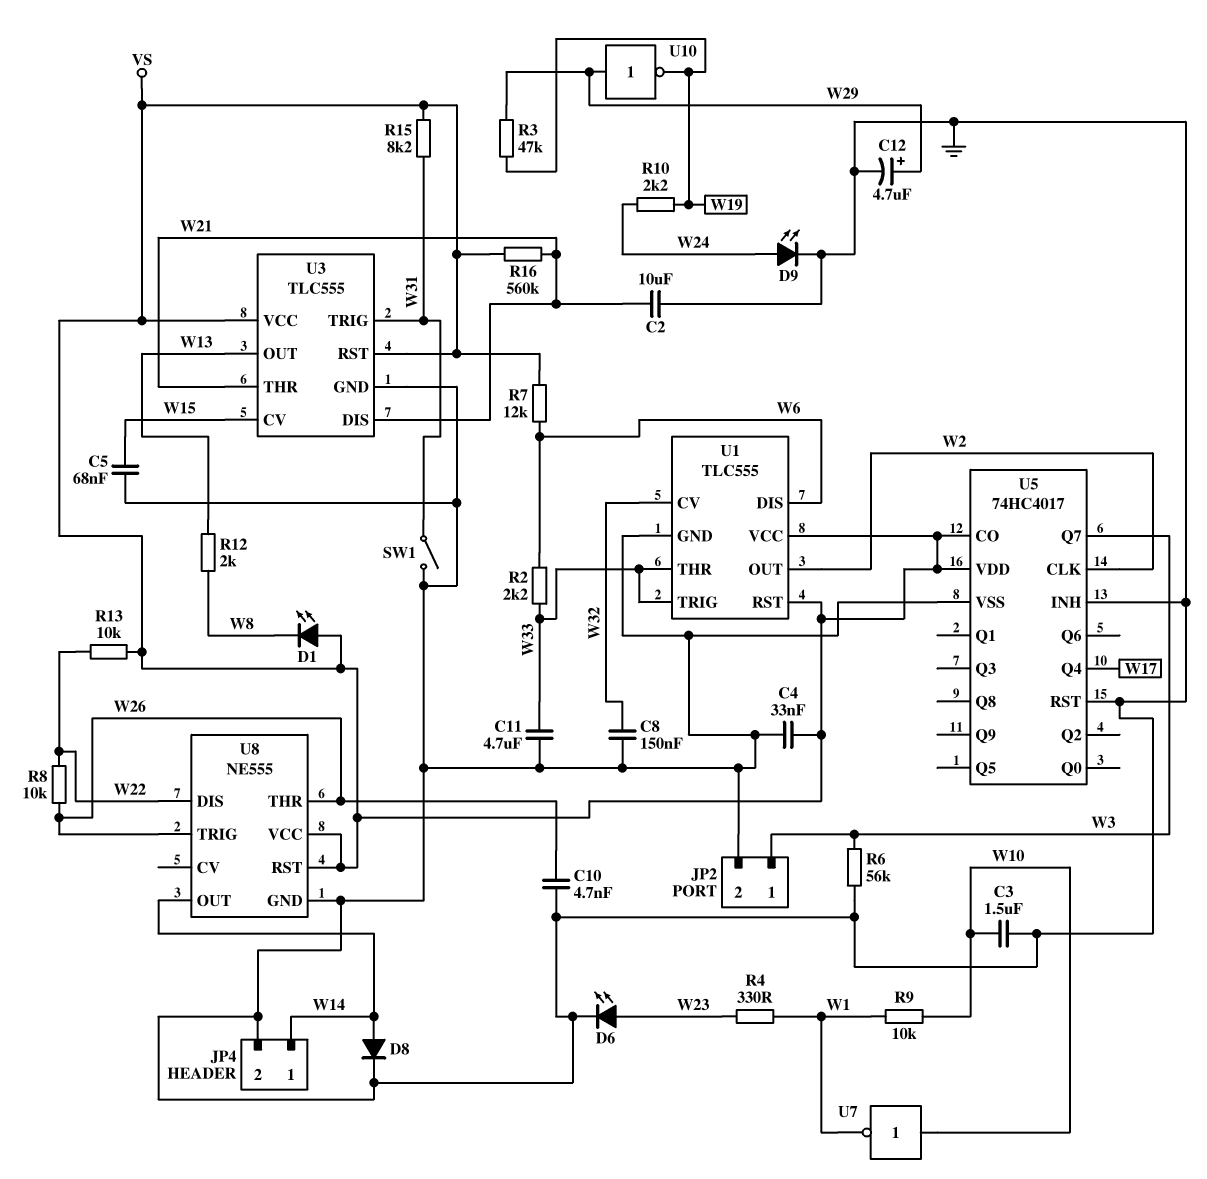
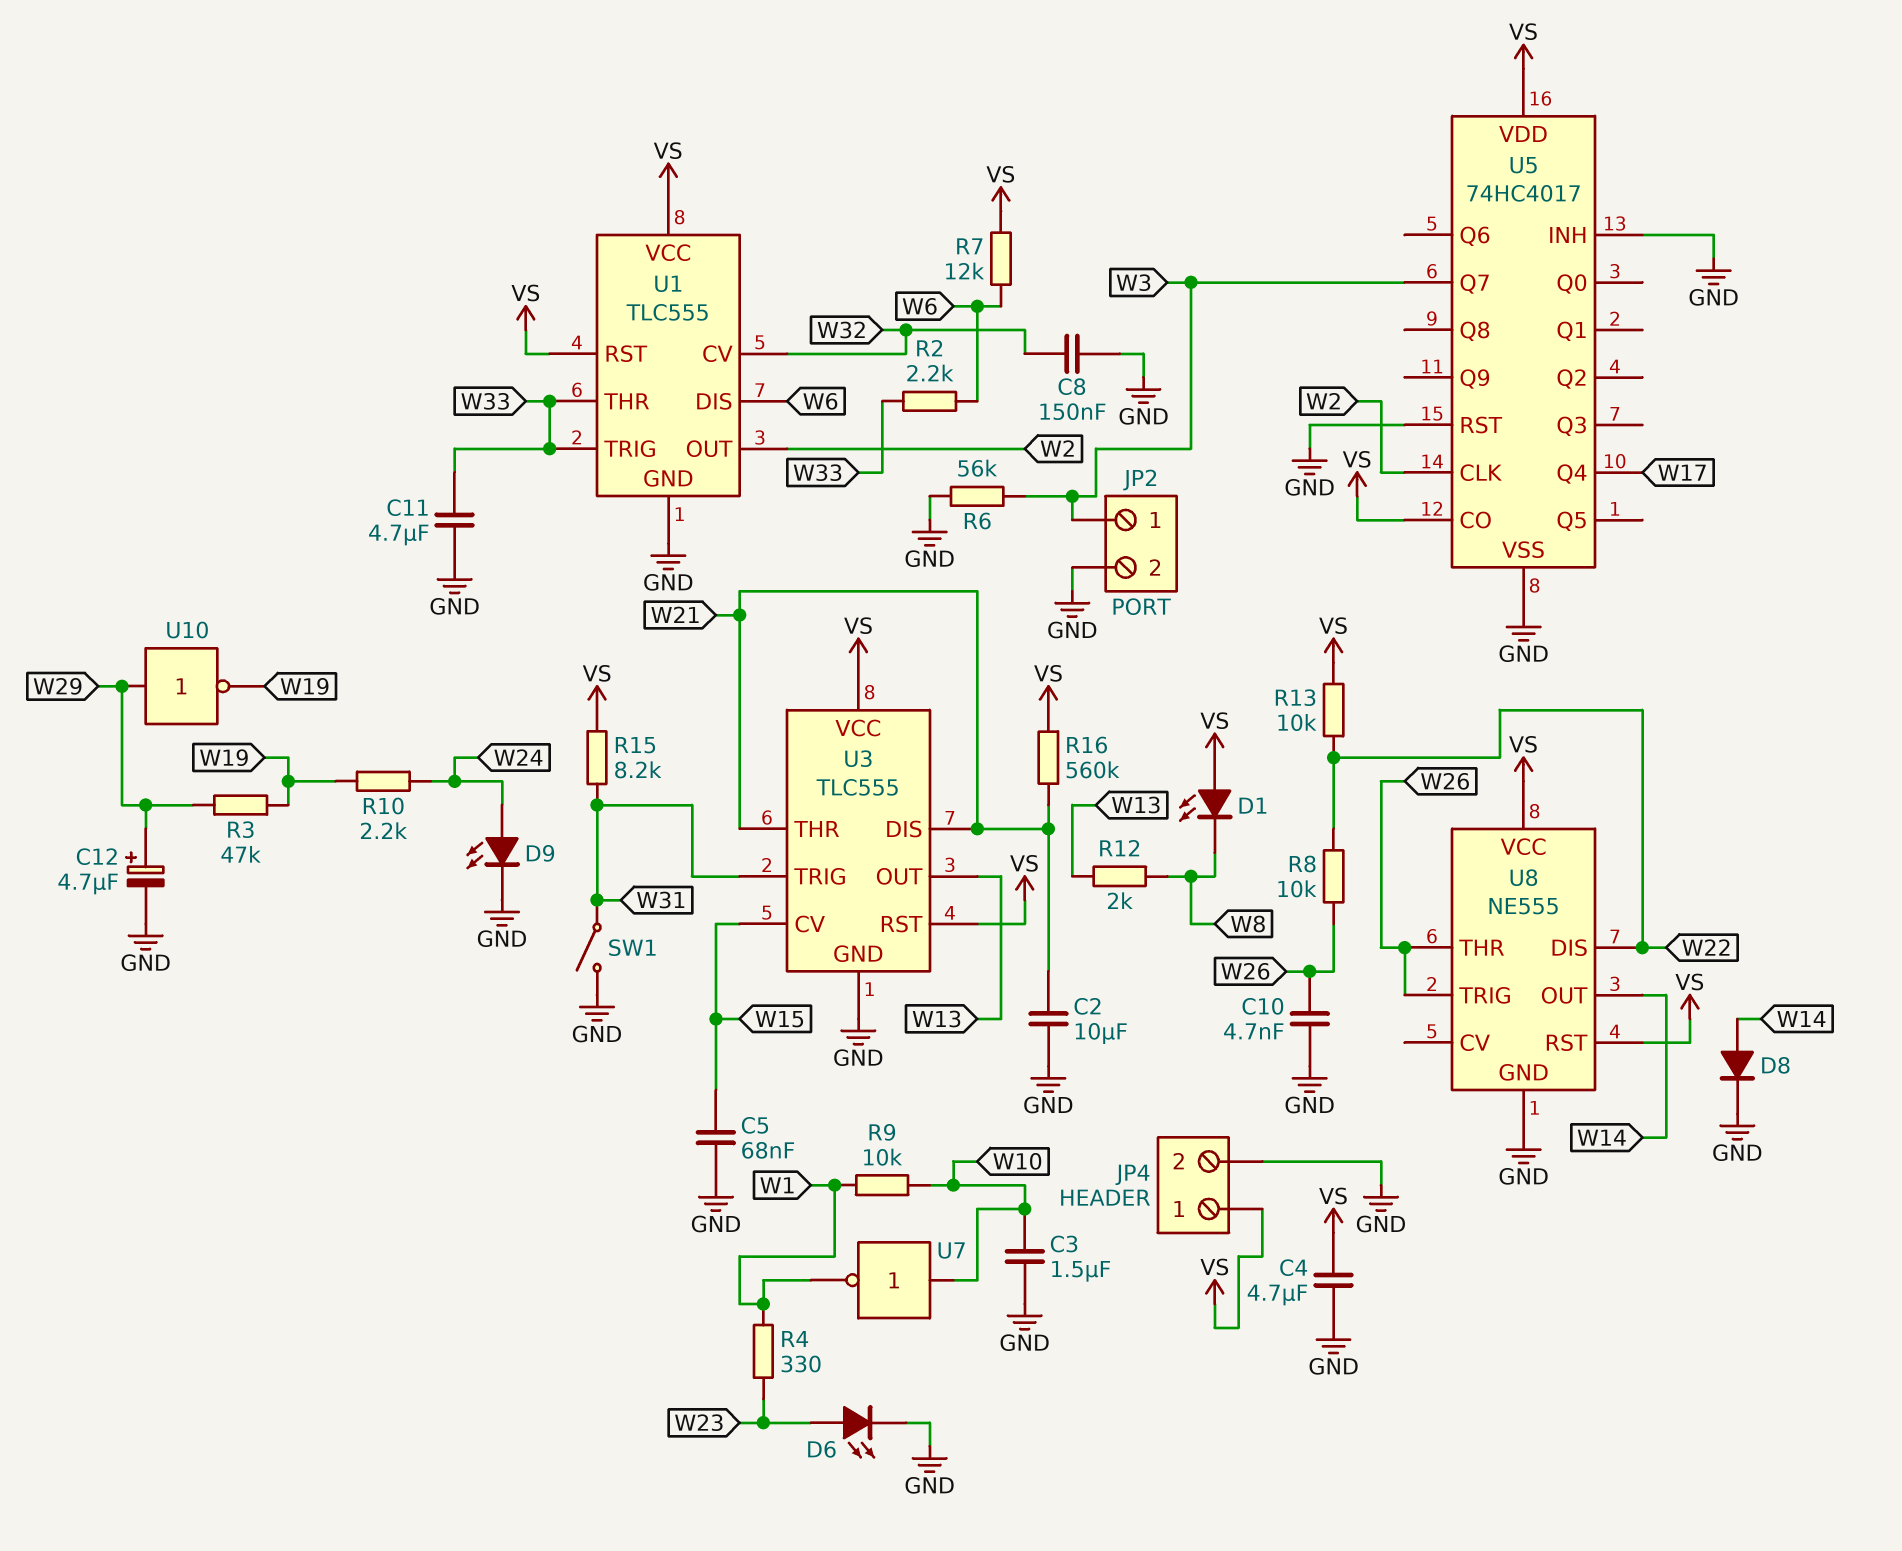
C4: 33nF (GND, VS) -> 4.7uF (GND, VS)
JP4 pin 1: W14 -> VS

